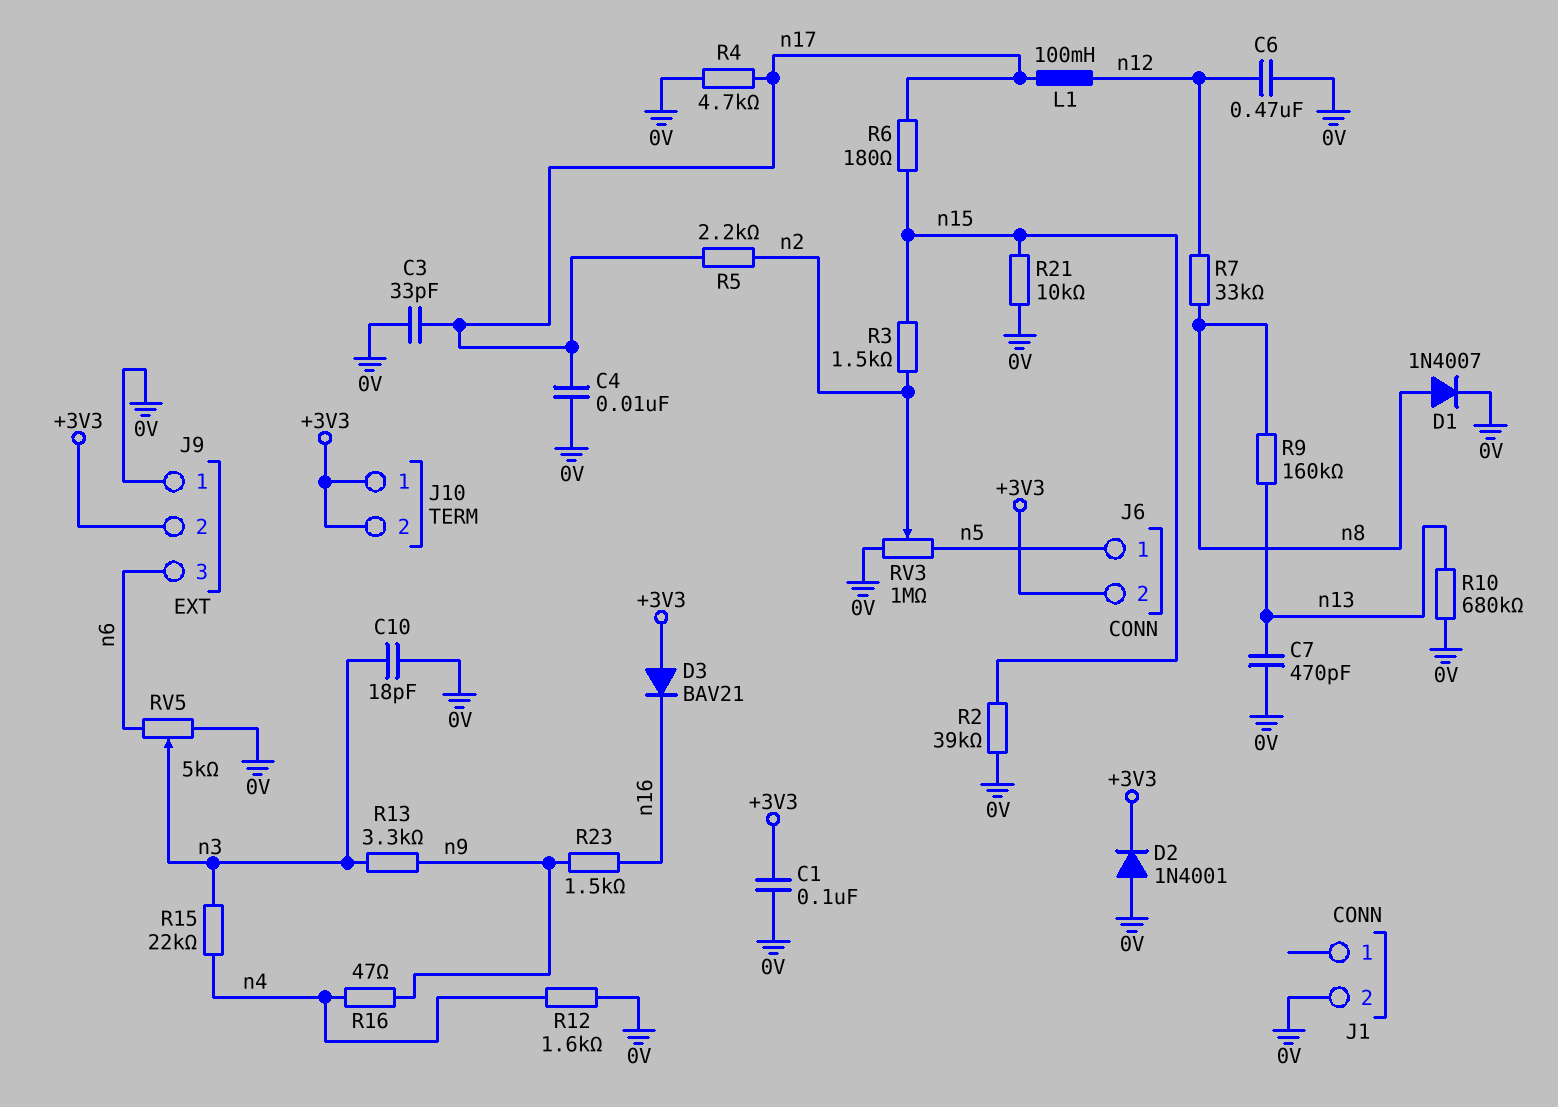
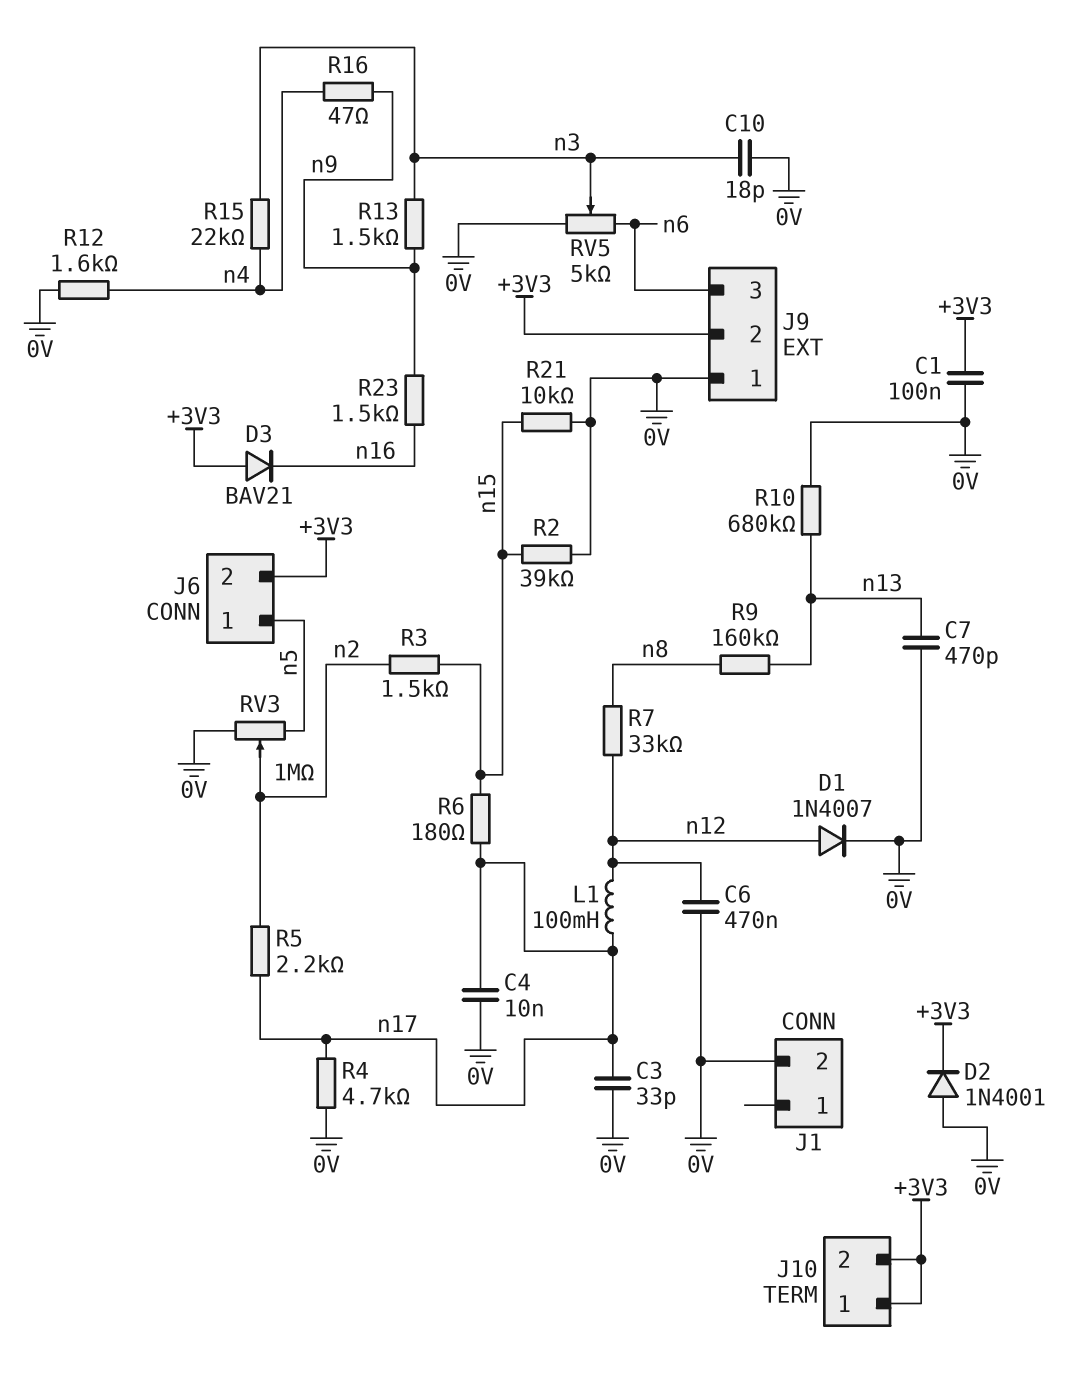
D1: diode 1N4007 (A n8, K 0V) -> diode 1N4007 (A n12, K 0V)
R13: 3.3k (n3, n9) -> 1.5k (n3, n9)

